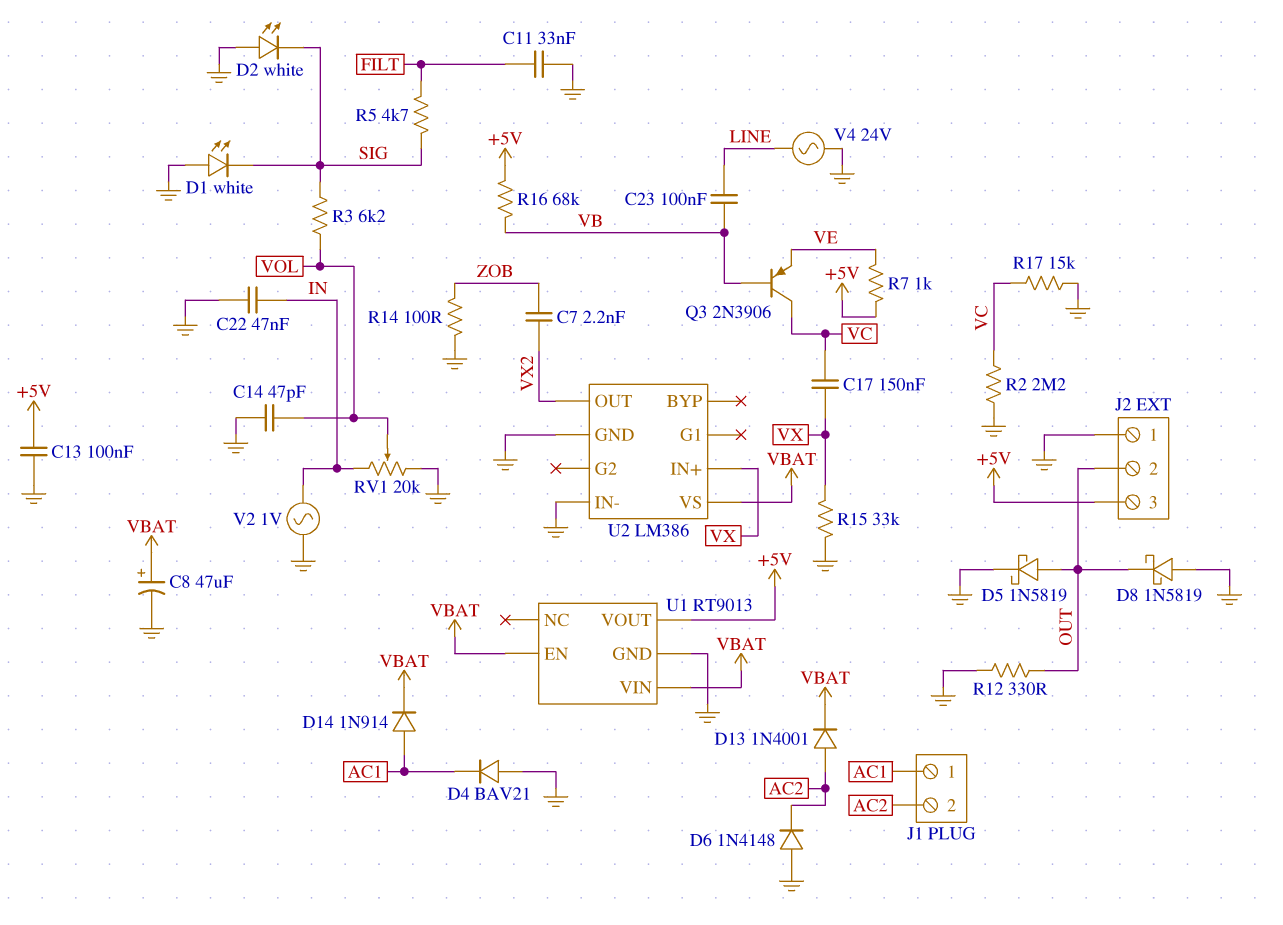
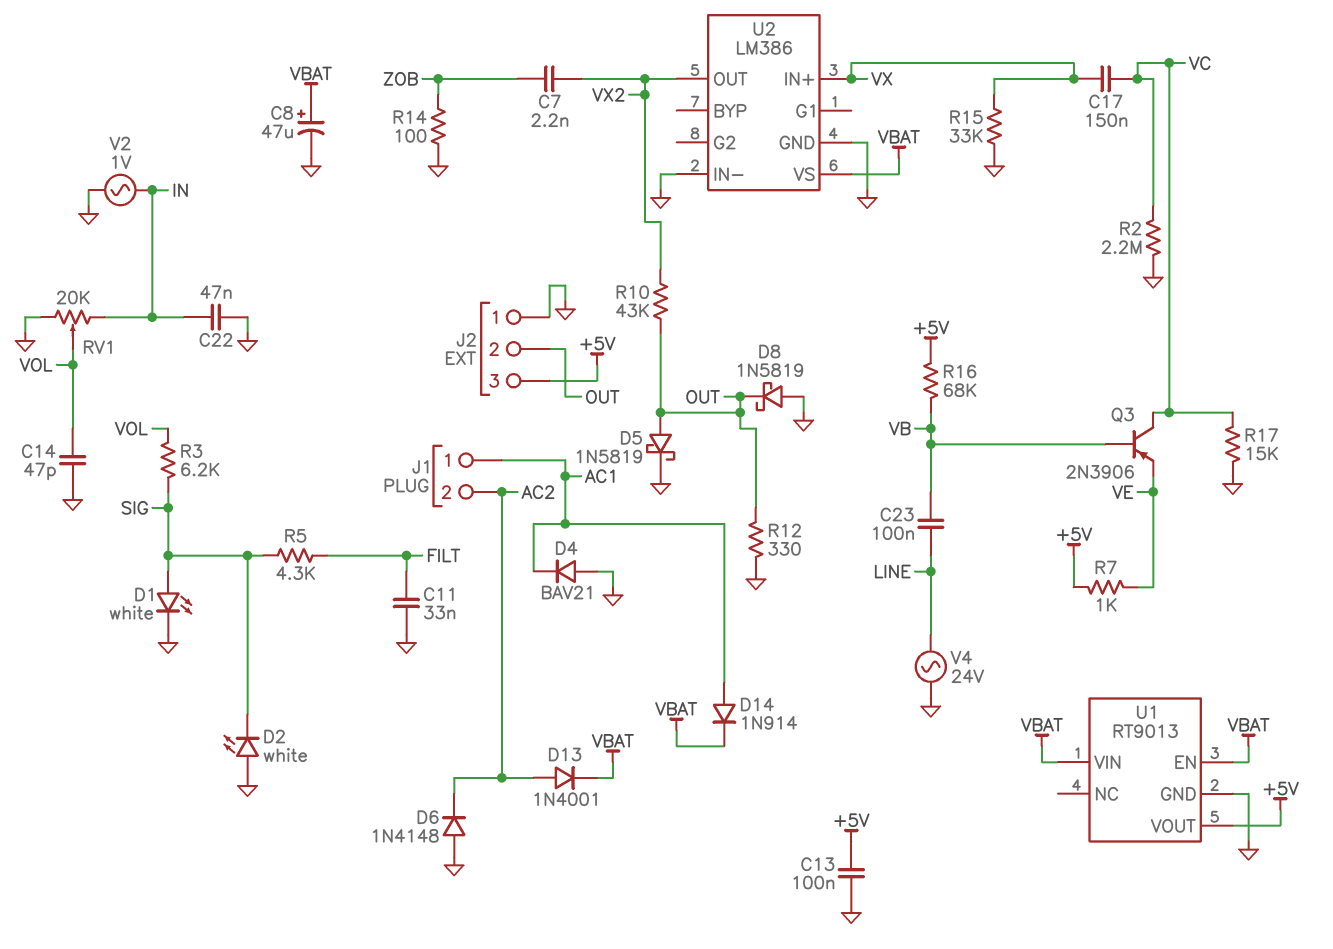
D1: LED white (A GND, K SIG) -> LED white (A SIG, K GND)
R5: 4.7k (FILT, SIG) -> 4.3k (FILT, SIG)
R10: none -> 43k (OUT, VX2)

